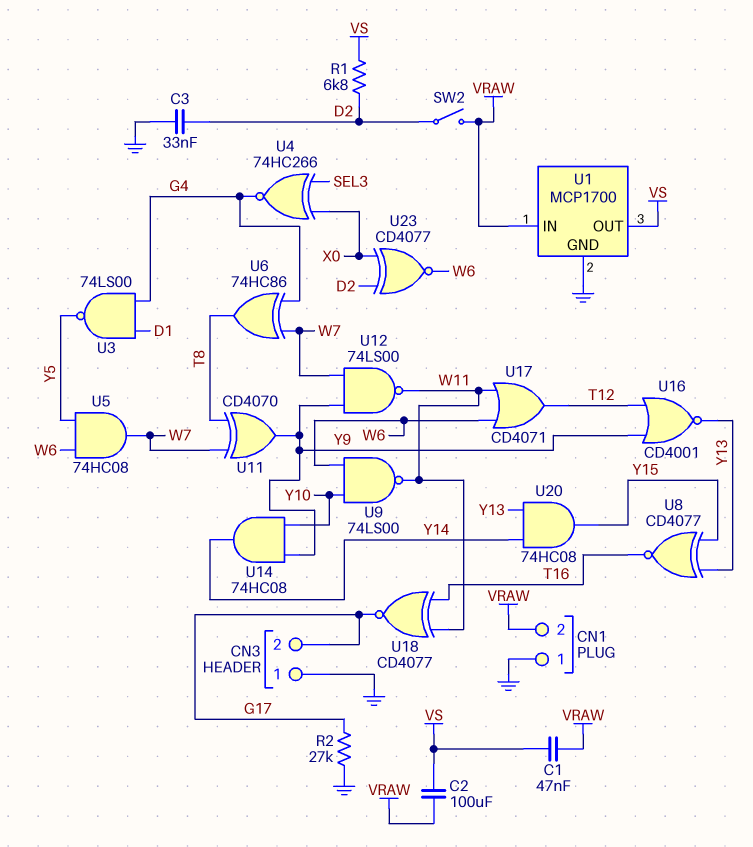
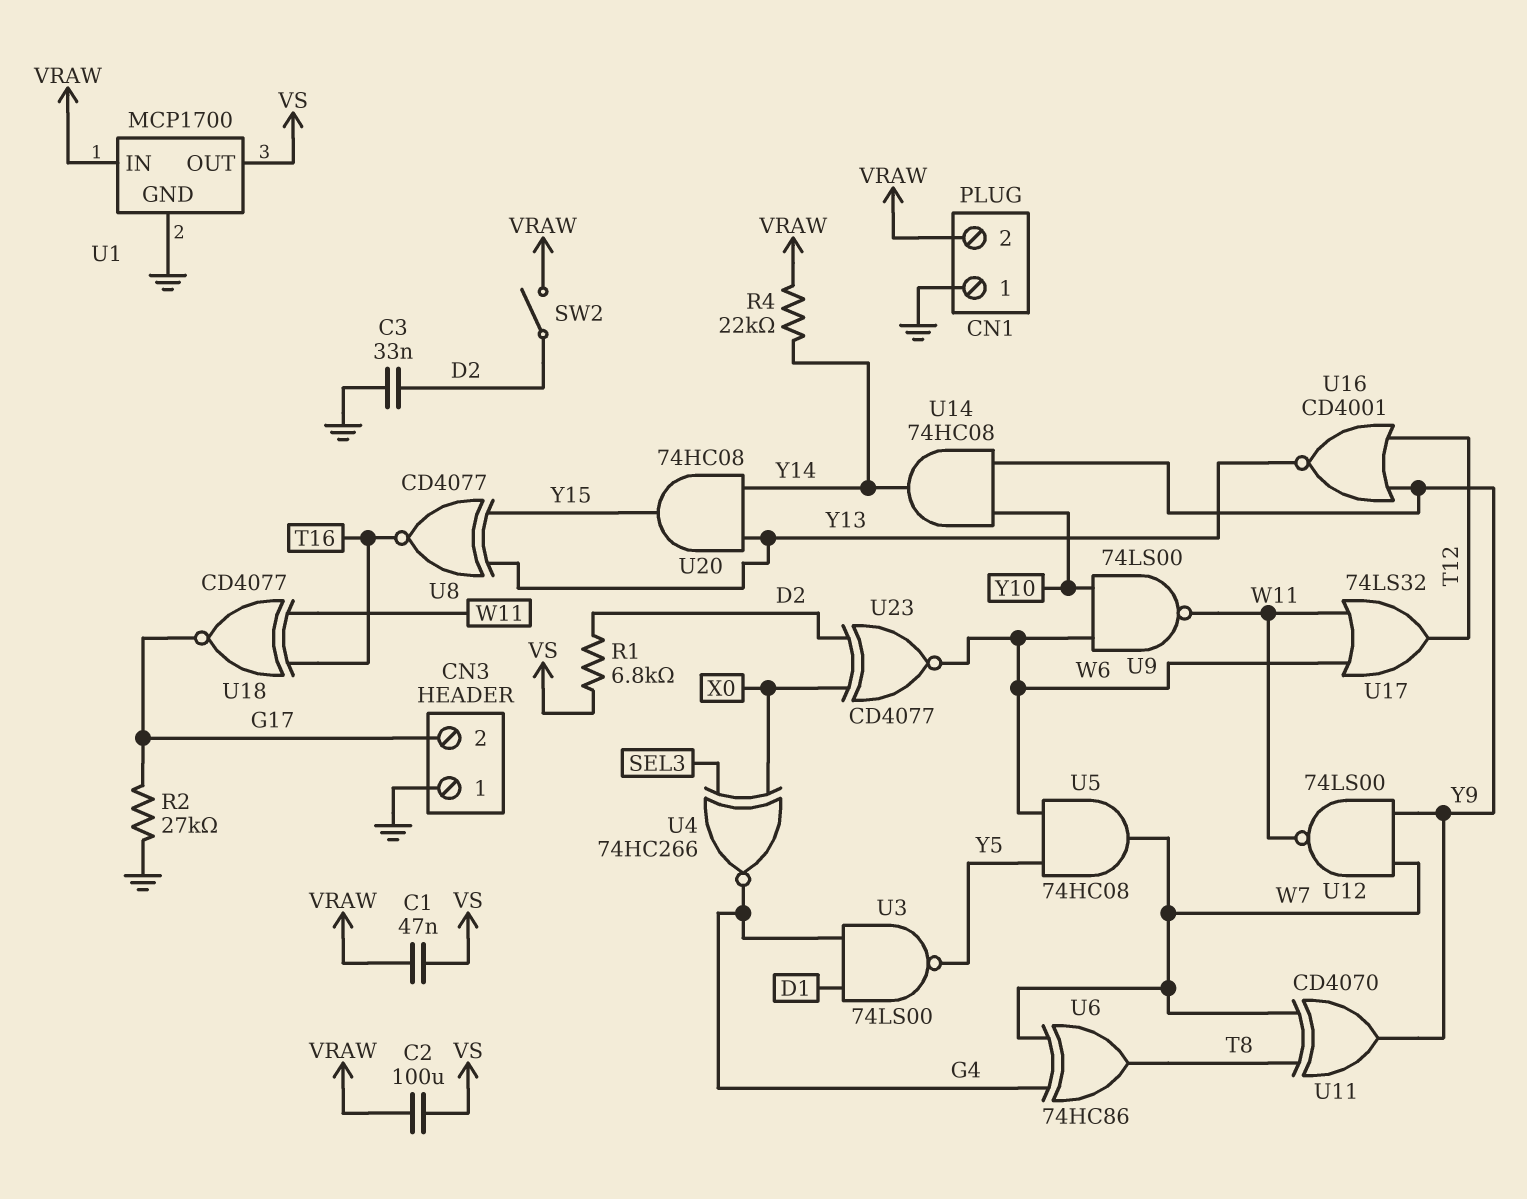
R4: none -> 22k (VRAW, Y14)
U17: OR CD4071 (in W6, in W11, out T12) -> OR 74LS32 (in W6, in W11, out T12)

